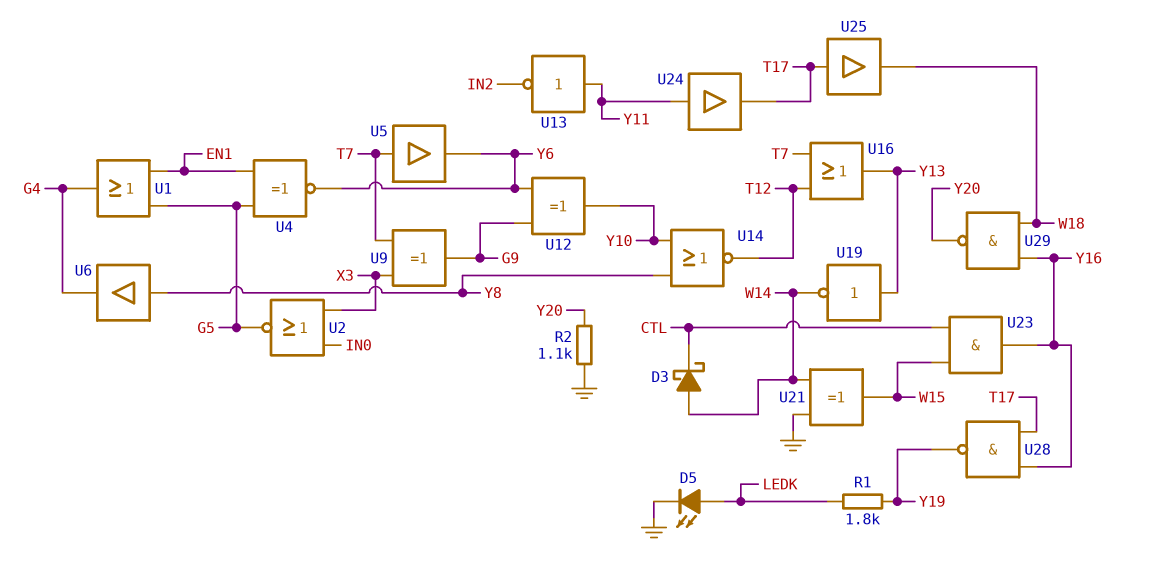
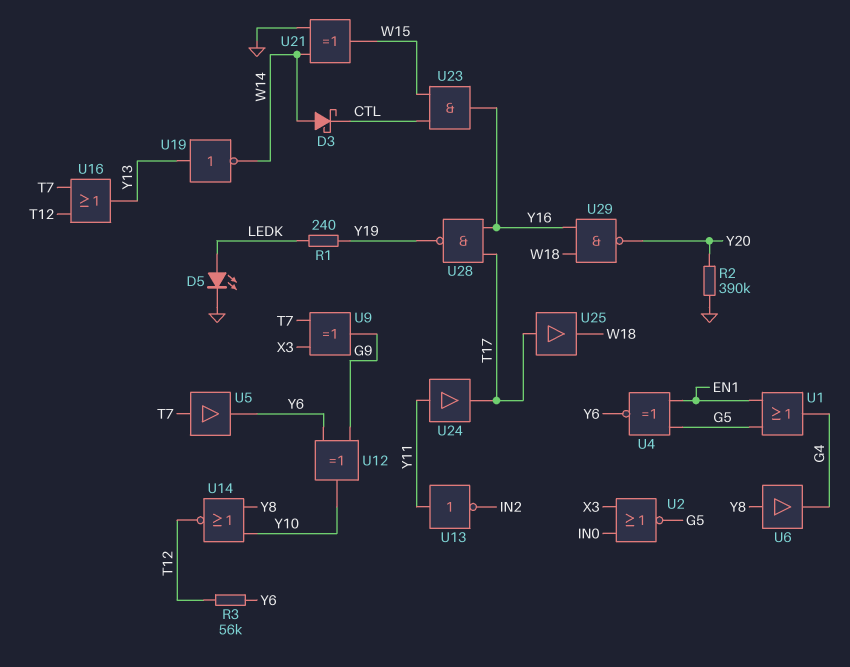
R1: 1.8k (LEDK, Y19) -> 240 (LEDK, Y19)
R2: 1.1k (GND, Y20) -> 390k (GND, Y20)
R3: none -> 56k (T12, Y6)

